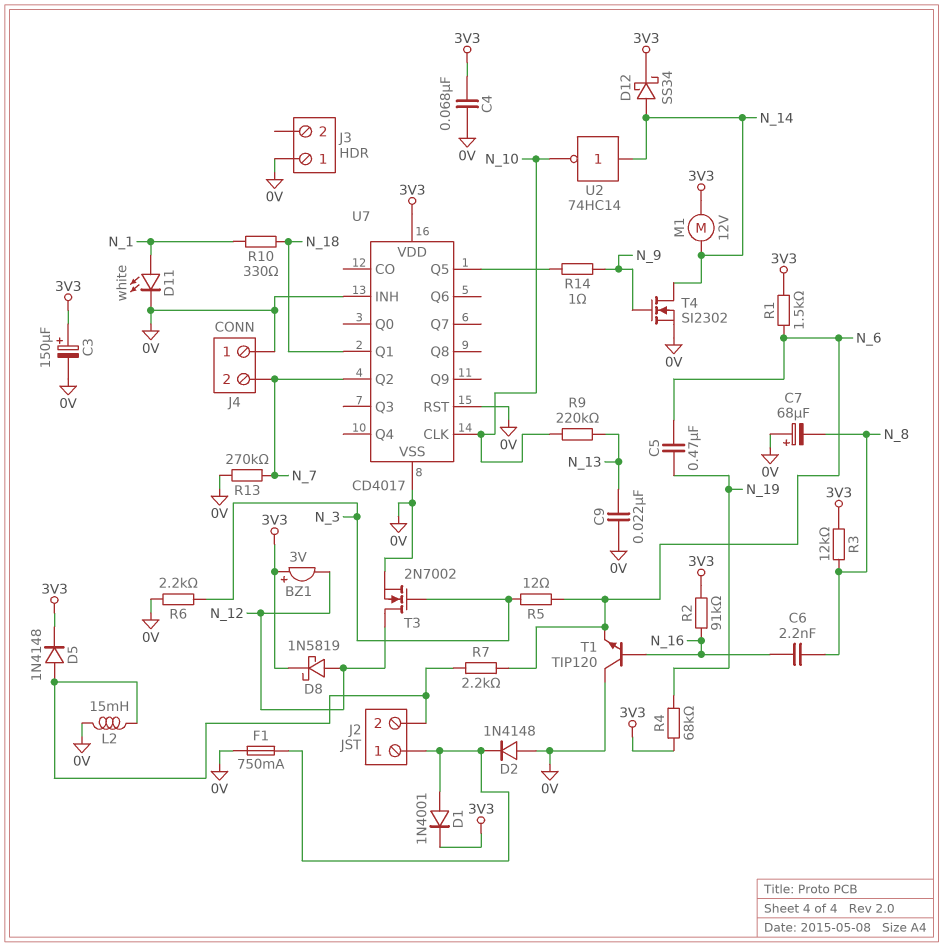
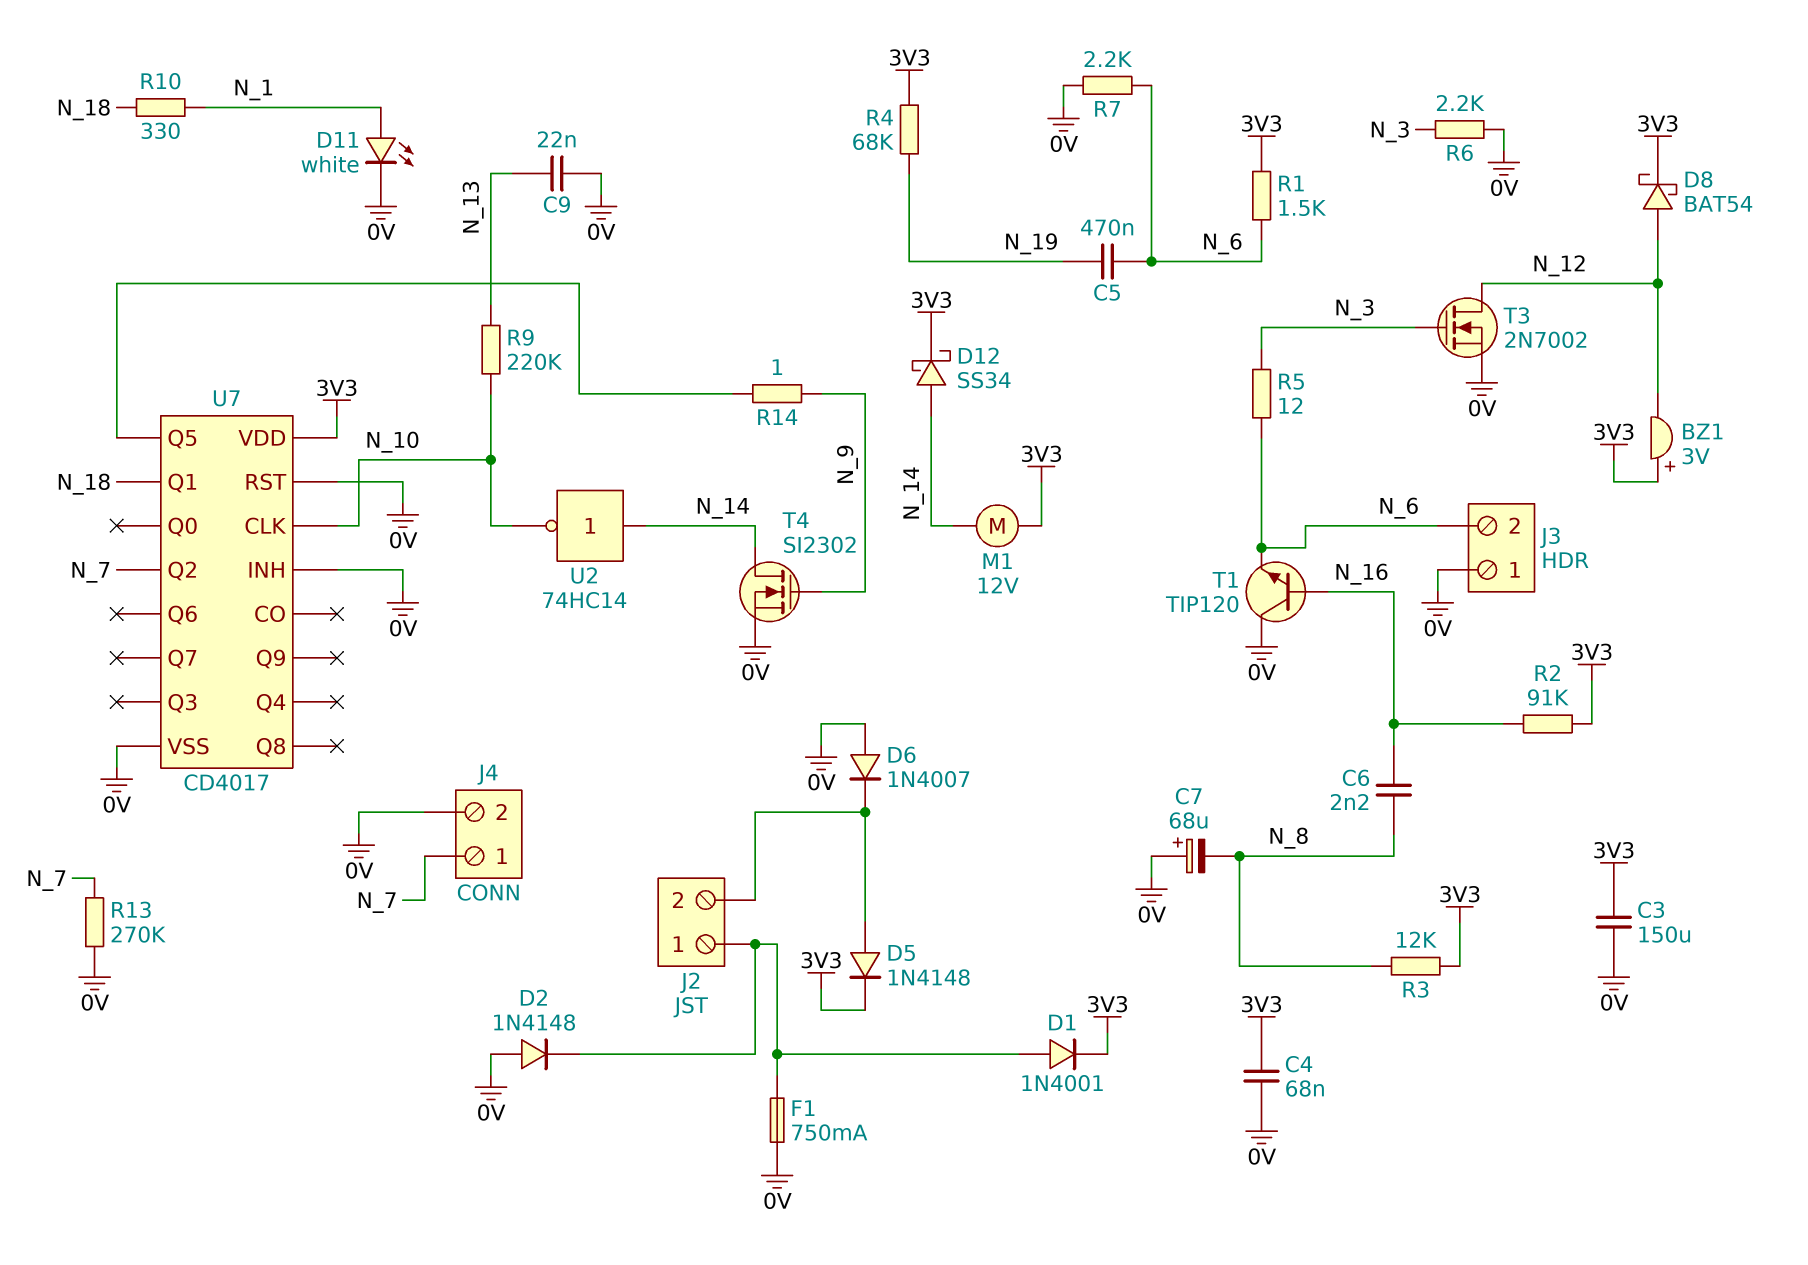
C3: 150uF (plus 3V3, minus 0V) -> 150uF (0V, 3V3)
D6: none -> diode 1N4007 (A 0V, K J2/2)
D8: schottky 1N5819 (A N_12, K 3V3) -> schottky BAT54 (A N_12, K 3V3)
J3 pin 2: none -> N_6
J4 pin 1: 0V -> N_7
J4 pin 2: N_7 -> 0V
L2: 15mH (0V, J2/2) -> none
R7: 2.2k (J2/2, N_6) -> 2.2k (0V, N_6)

